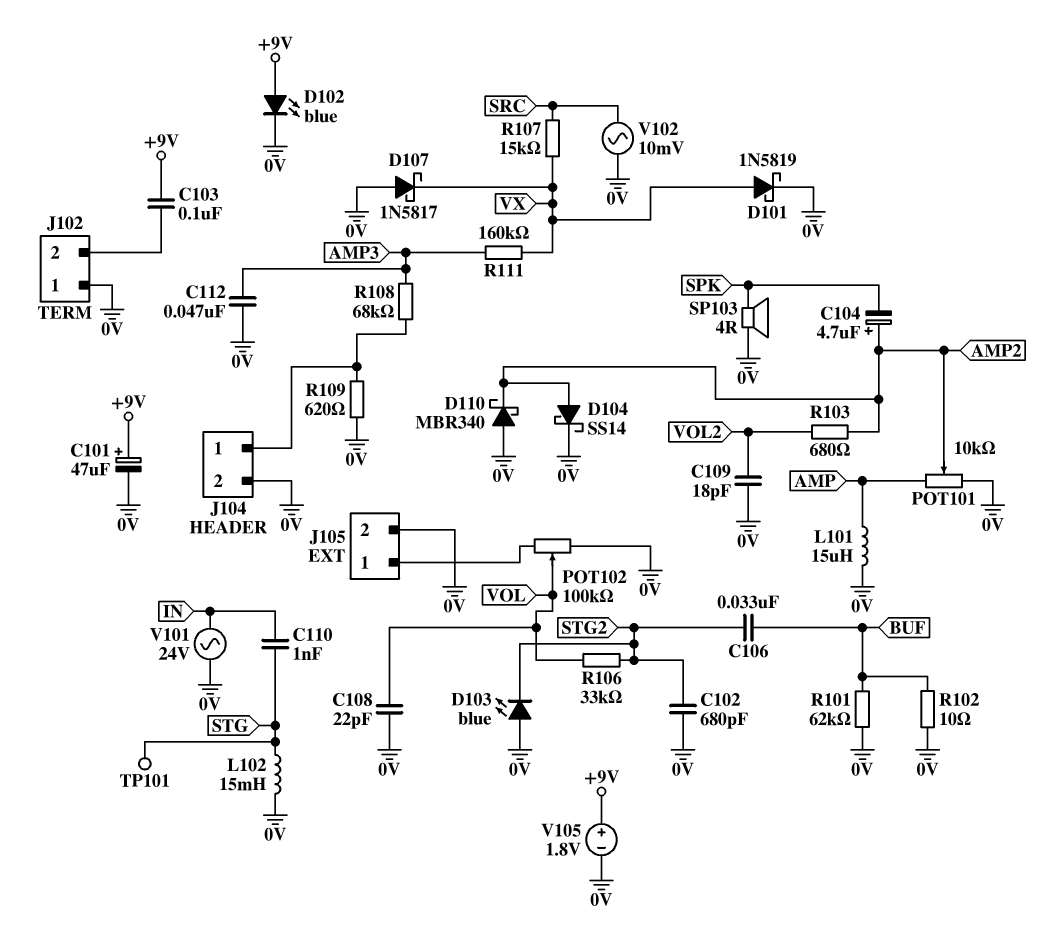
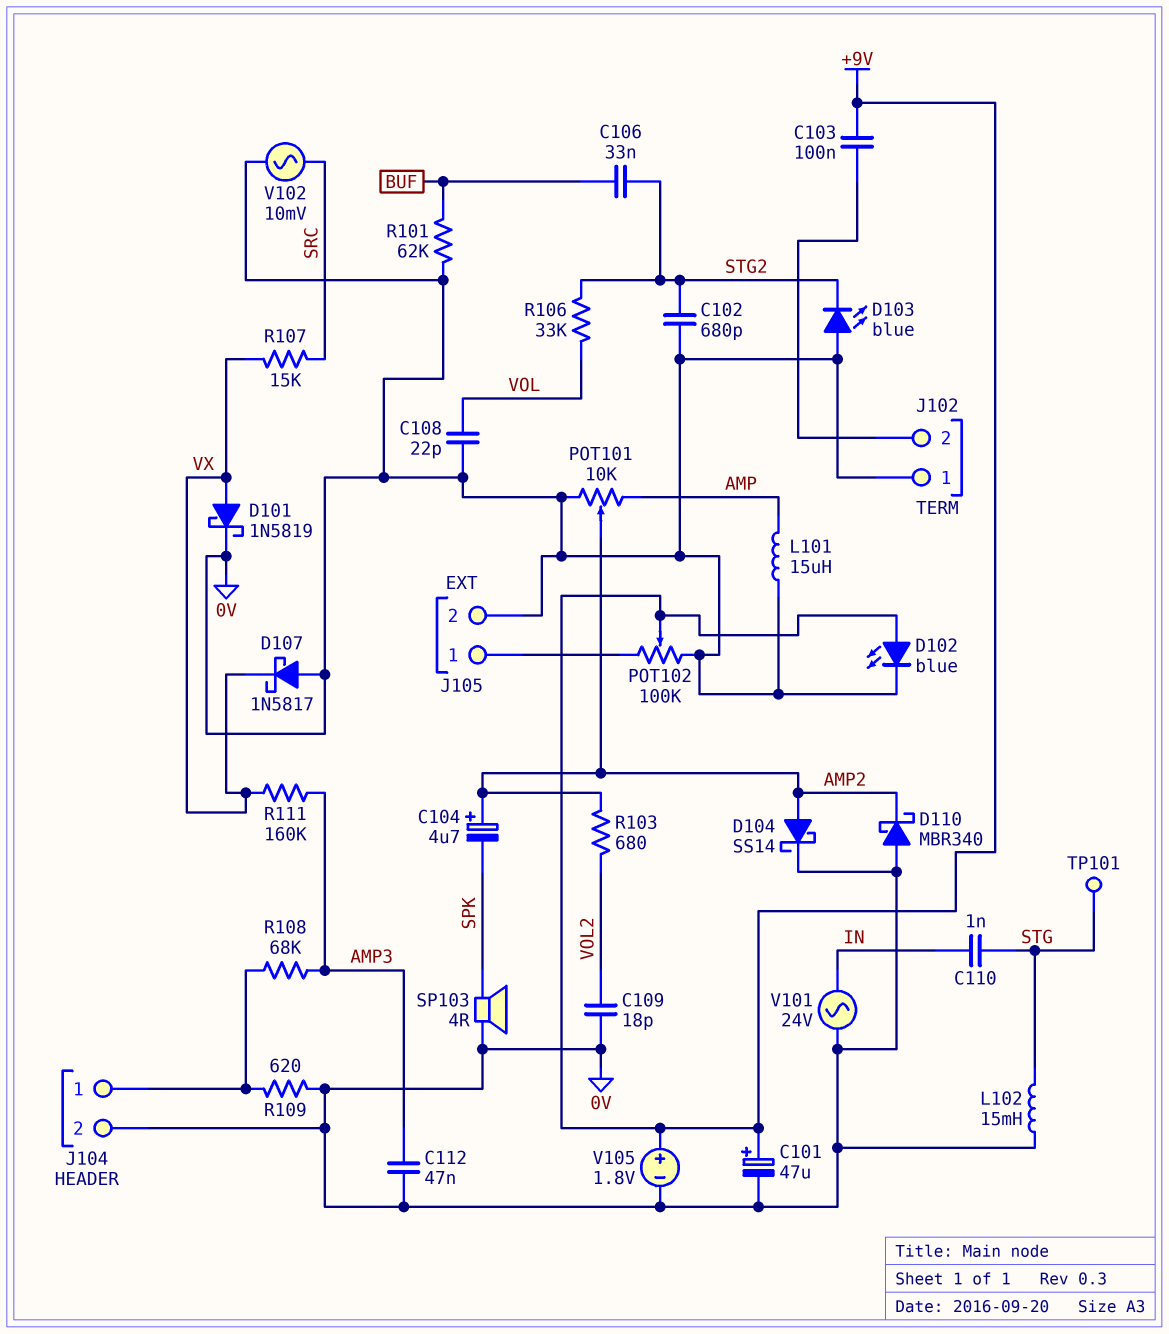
POT102: 100k (0V, J105/1, wiper VOL) -> 100k (0V, J105/1, wiper +9V)
R102: 10 (0V, BUF) -> none

